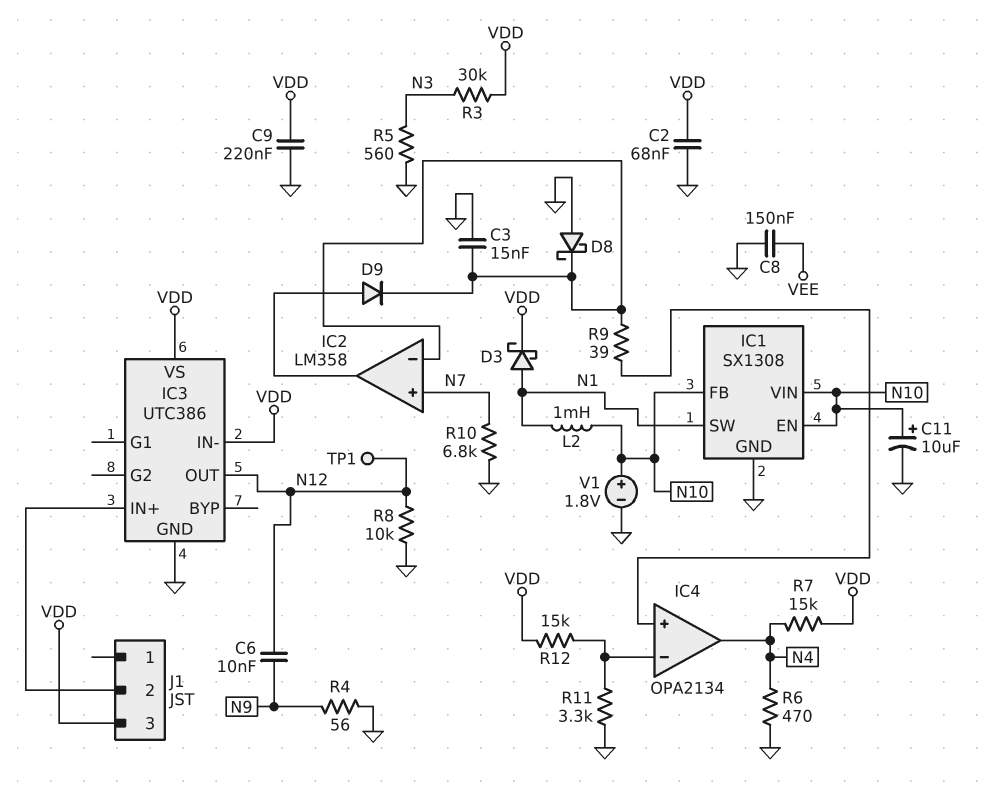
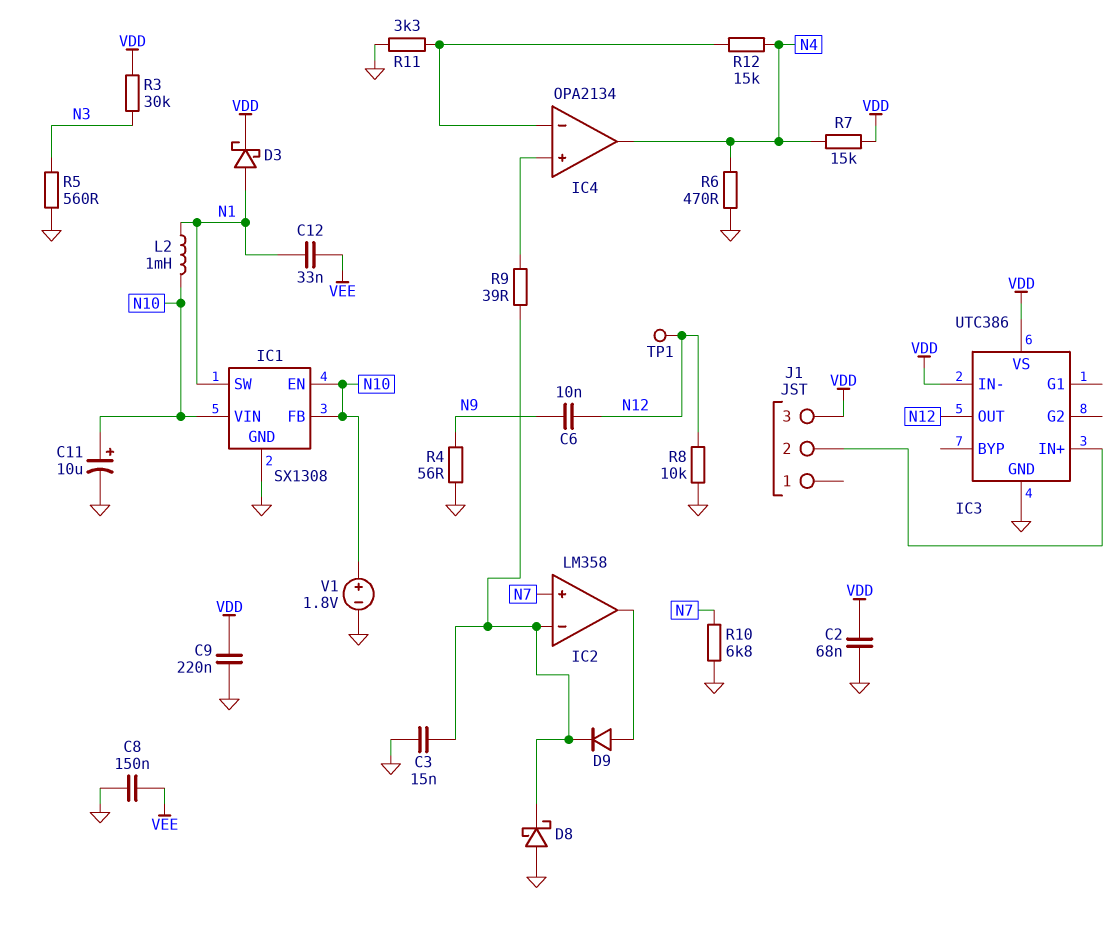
C12: none -> 33nF (N1, VEE)
R12: 15k (IC4/in-, VDD) -> 15k (IC4/in-, N4)

